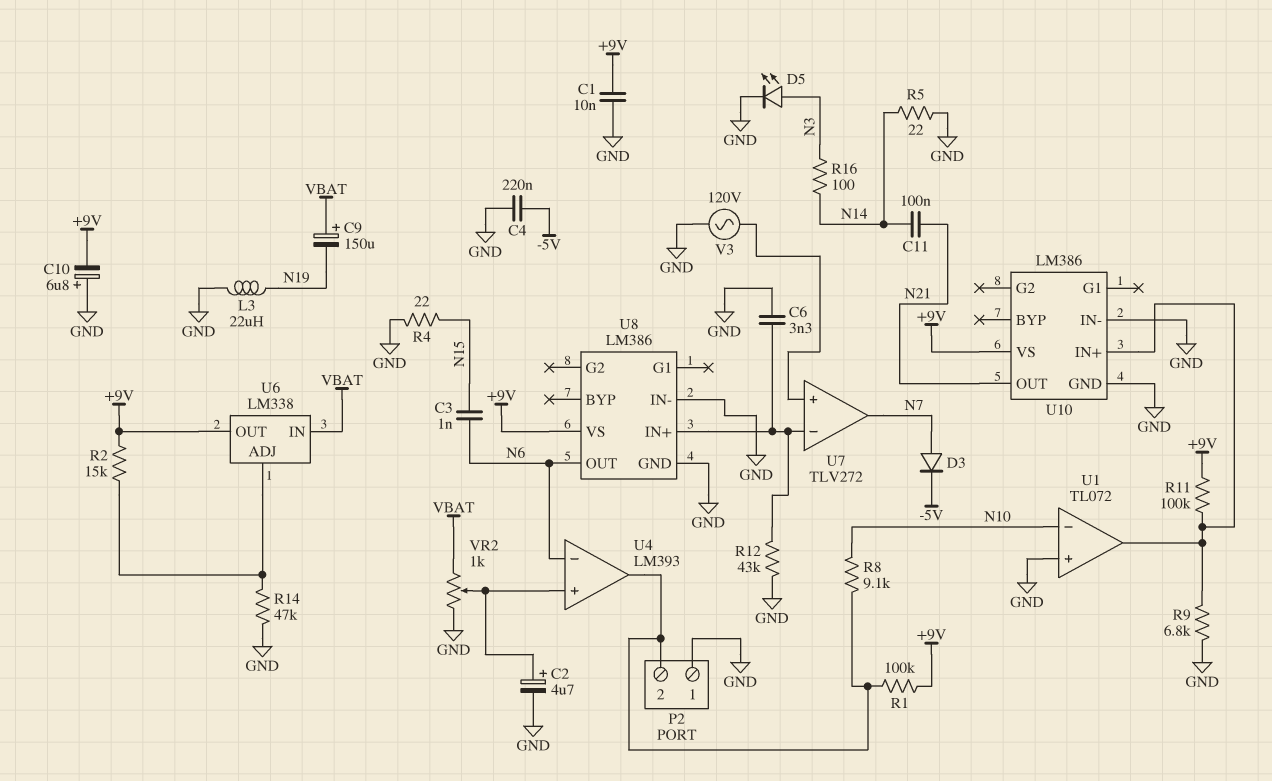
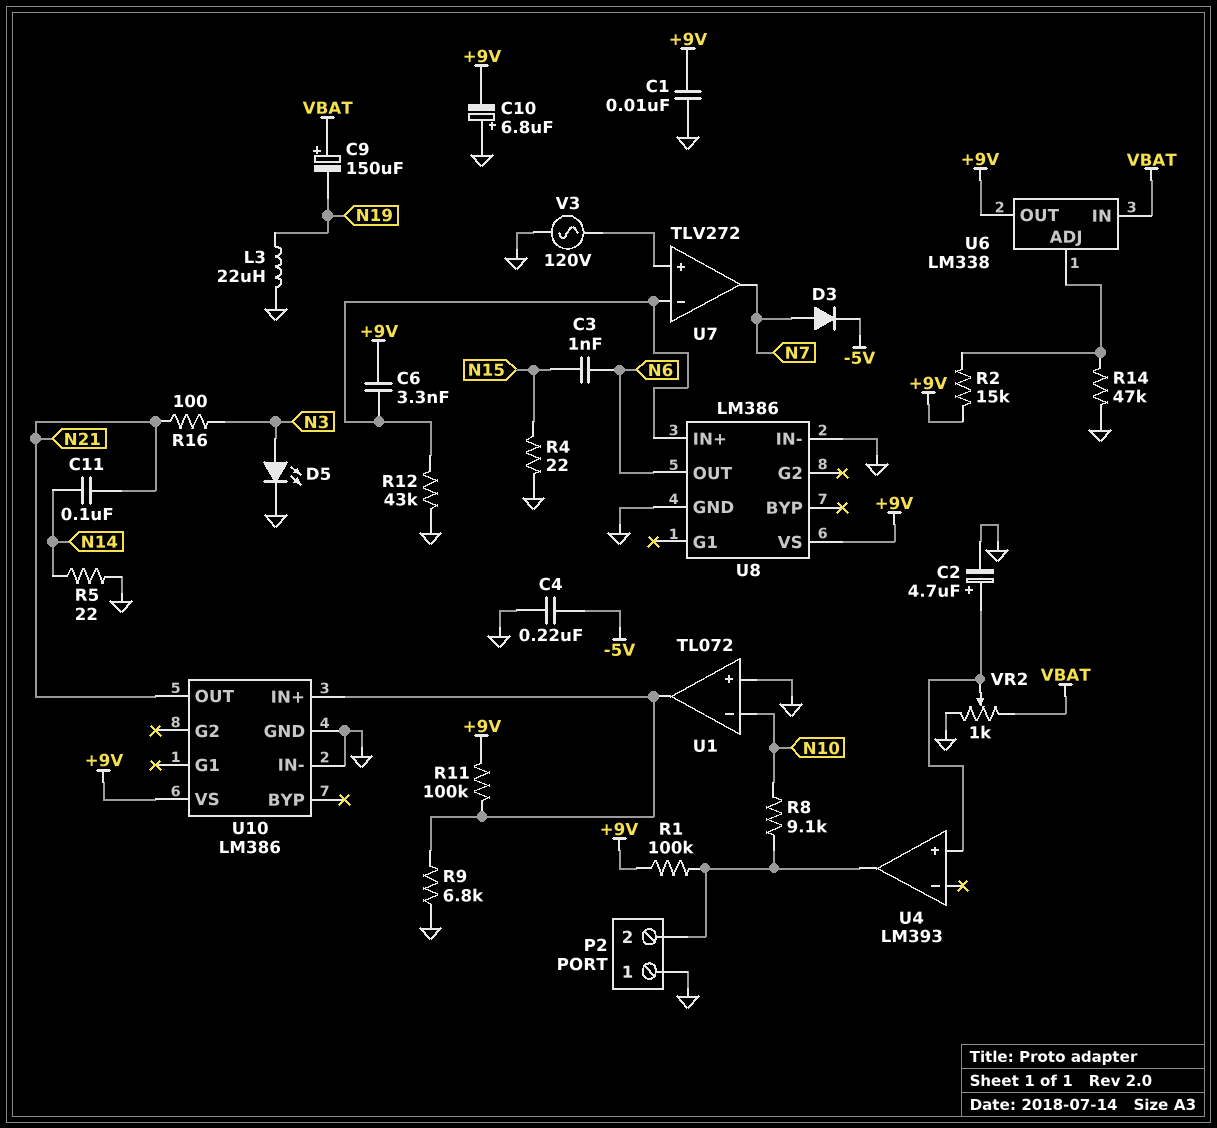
C6: 3.3nF (GND, U7/in-) -> 3.3nF (+9V, U7/in-)
R16: 100 (N3, N14) -> 100 (N3, N21)
U4 pin in-: N6 -> none

